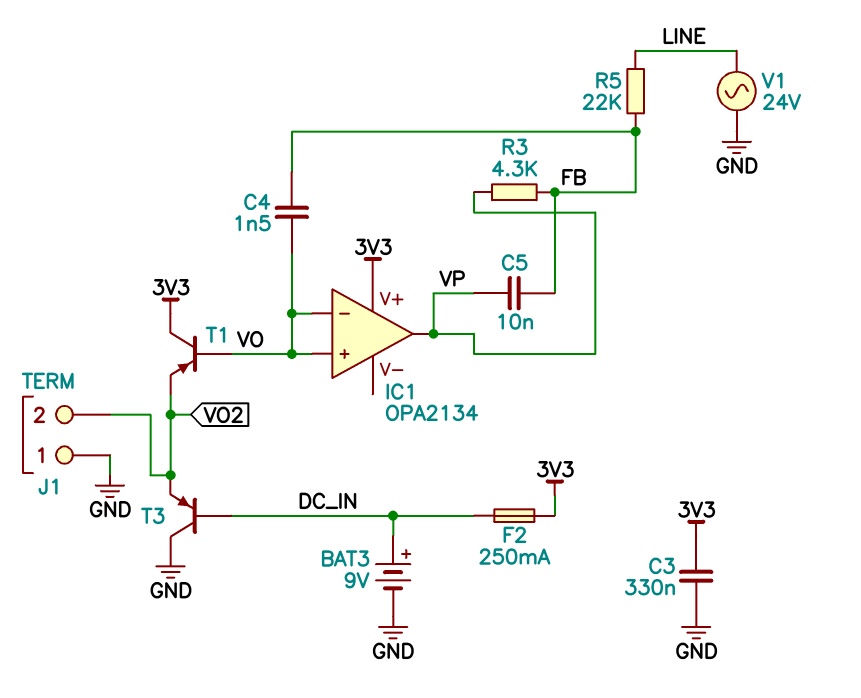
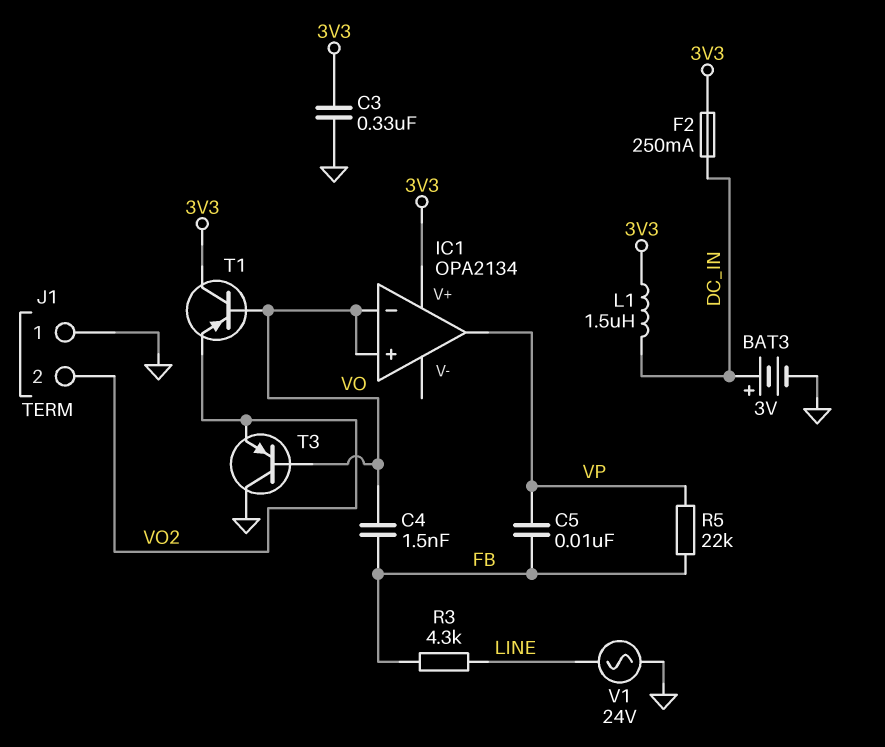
BAT3: 9V (plus DC_IN, minus GND) -> 3V (plus DC_IN, minus GND)
L1: none -> 1.5uH (3V3, DC_IN)
R3: 4.3k (FB, VP) -> 4.3k (FB, LINE)
R5: 22k (FB, LINE) -> 22k (FB, VP)
T3: PNP (B DC_IN, C GND, E VO2) -> PNP (B VO, C GND, E VO2)

